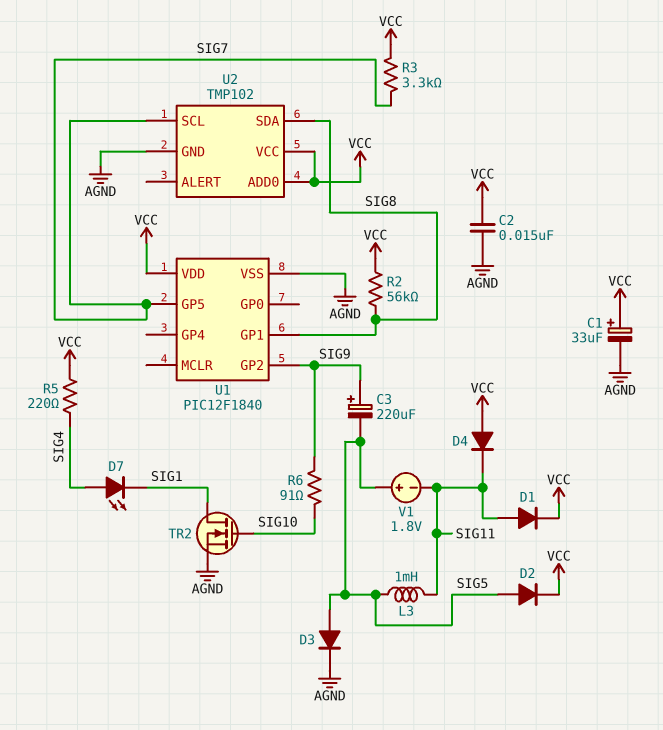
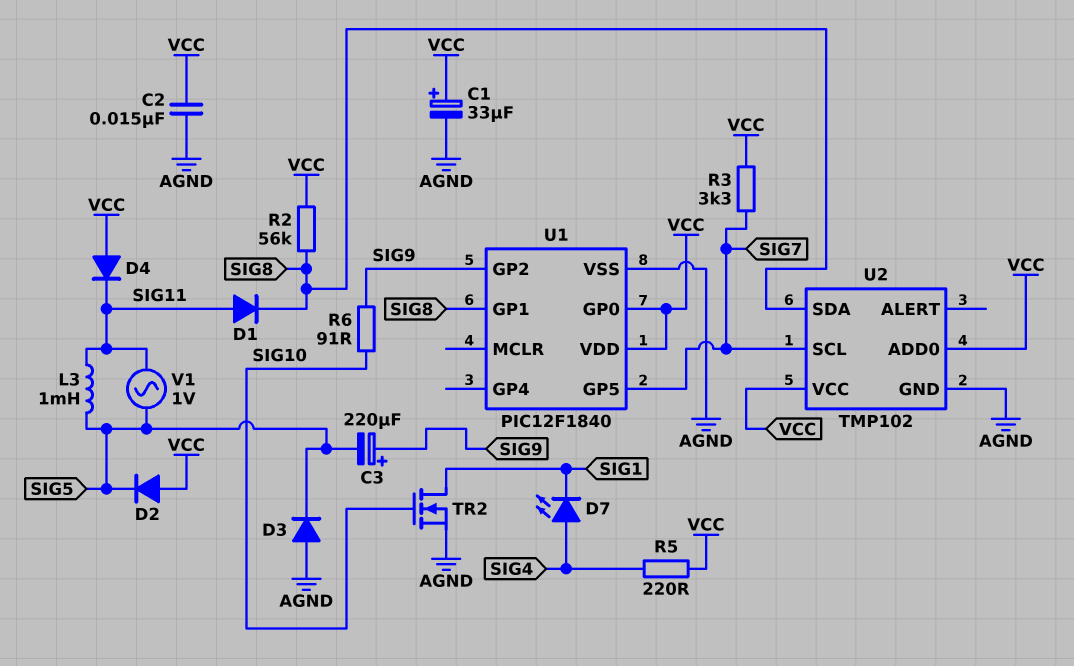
D1: diode (A SIG11, K VCC) -> diode (A SIG11, K SIG8)
D2: diode (A SIG5, K VCC) -> diode (A VCC, K SIG5)
D3: diode (A SIG5, K AGND) -> diode (A AGND, K SIG5)
U1 pin GP0: none -> VCC
V1: 1.8V (plus SIG5, minus SIG11) -> AC 1V (SIG5, SIG11)

